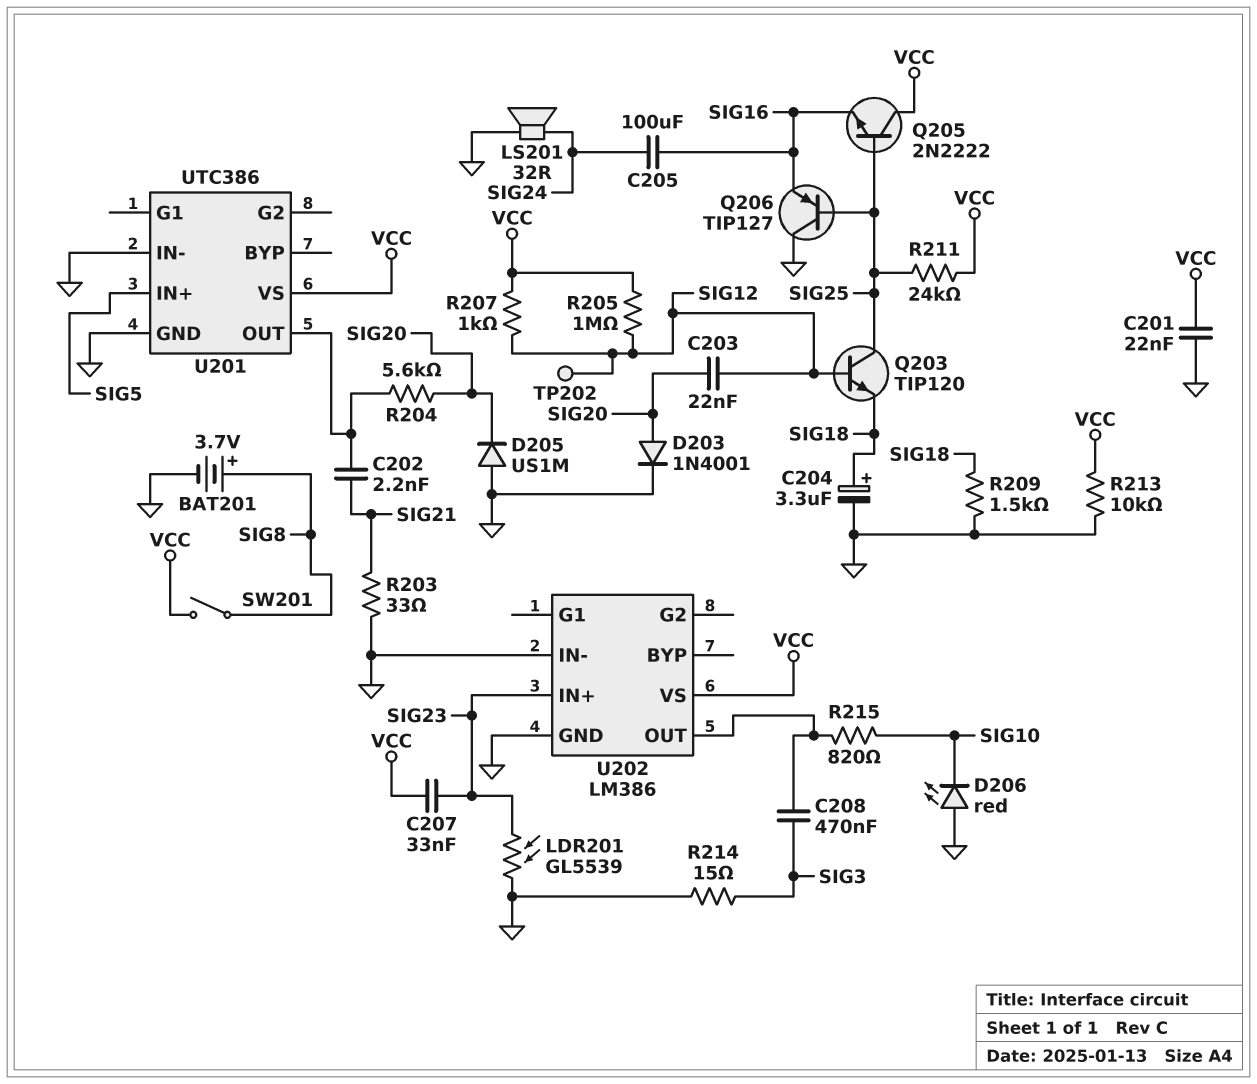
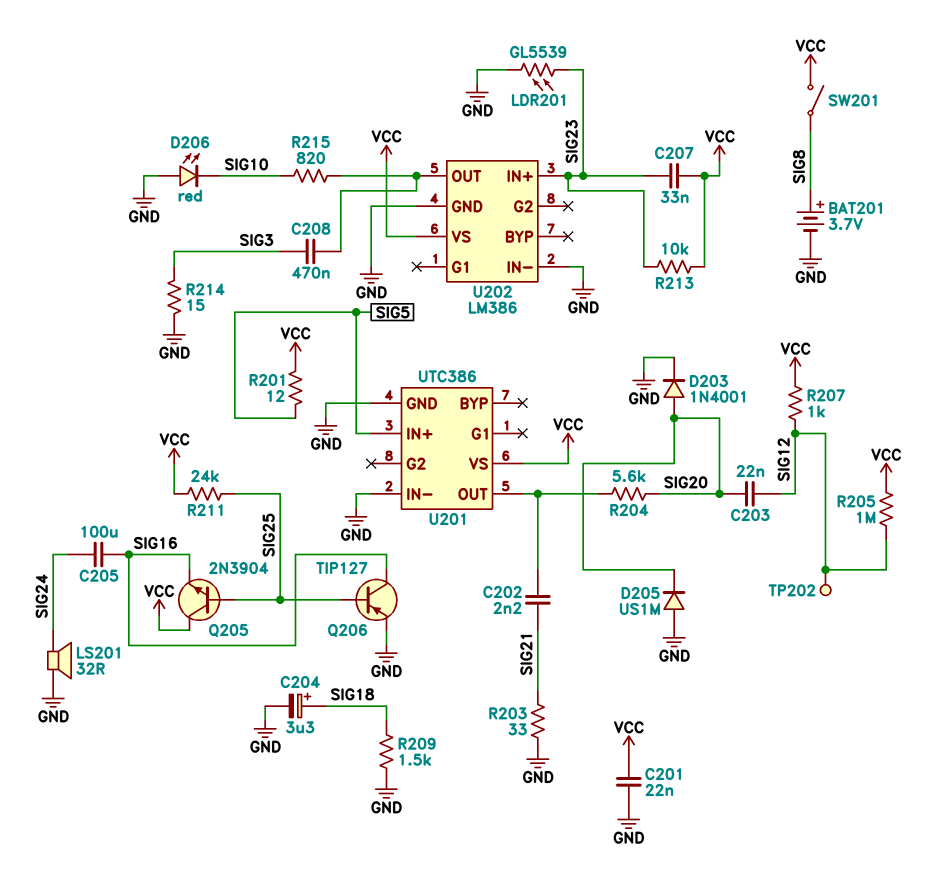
Q203: NPN TIP120 (B SIG12, C SIG25, E SIG18) -> none
Q205: NPN 2N2222 (B SIG25, C VCC, E SIG16) -> NPN 2N3904 (B SIG25, C VCC, E SIG16)
Q206: PNP TIP127 (B SIG25, C GND, E SIG16) -> PNP TIP127 (B SIG25, C SIG16, E GND)
R201: none -> 12 (SIG5, VCC)
R213: 10k (GND, VCC) -> 10k (SIG23, VCC)

